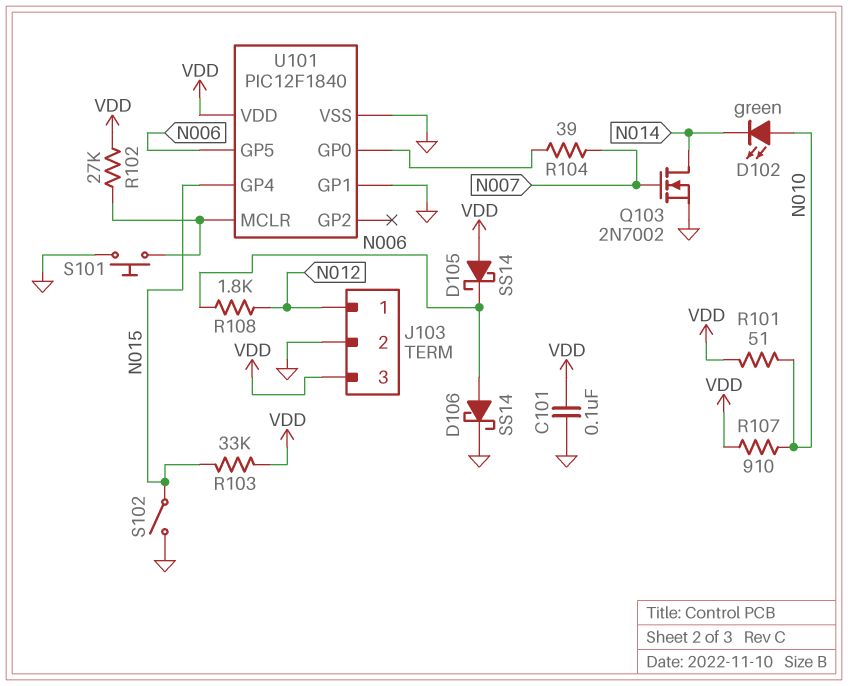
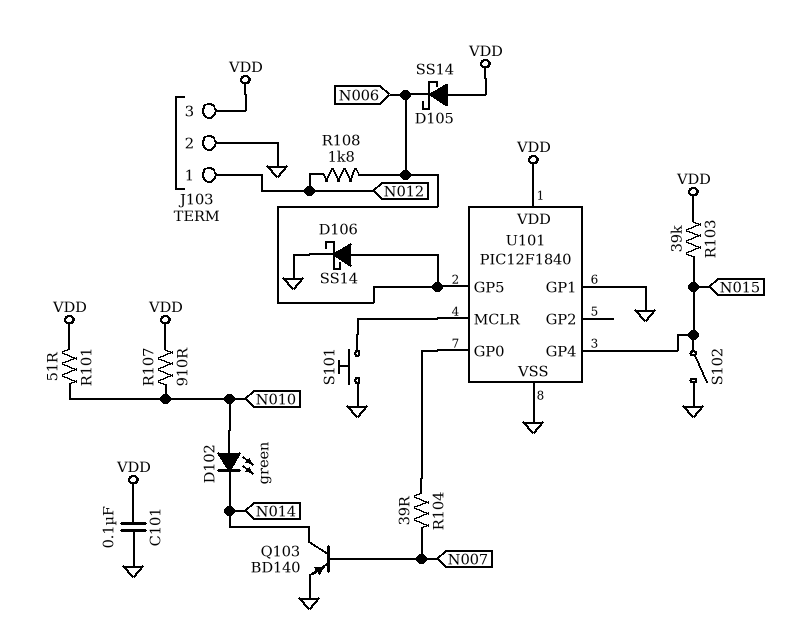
Q103: NMOS 2N7002 (G N007, D N014, S GND) -> PNP BD140 (B N007, C N014, E GND)
R102: 27k (U101/MCLR, VDD) -> none
R103: 33k (N015, VDD) -> 39k (N015, VDD)

